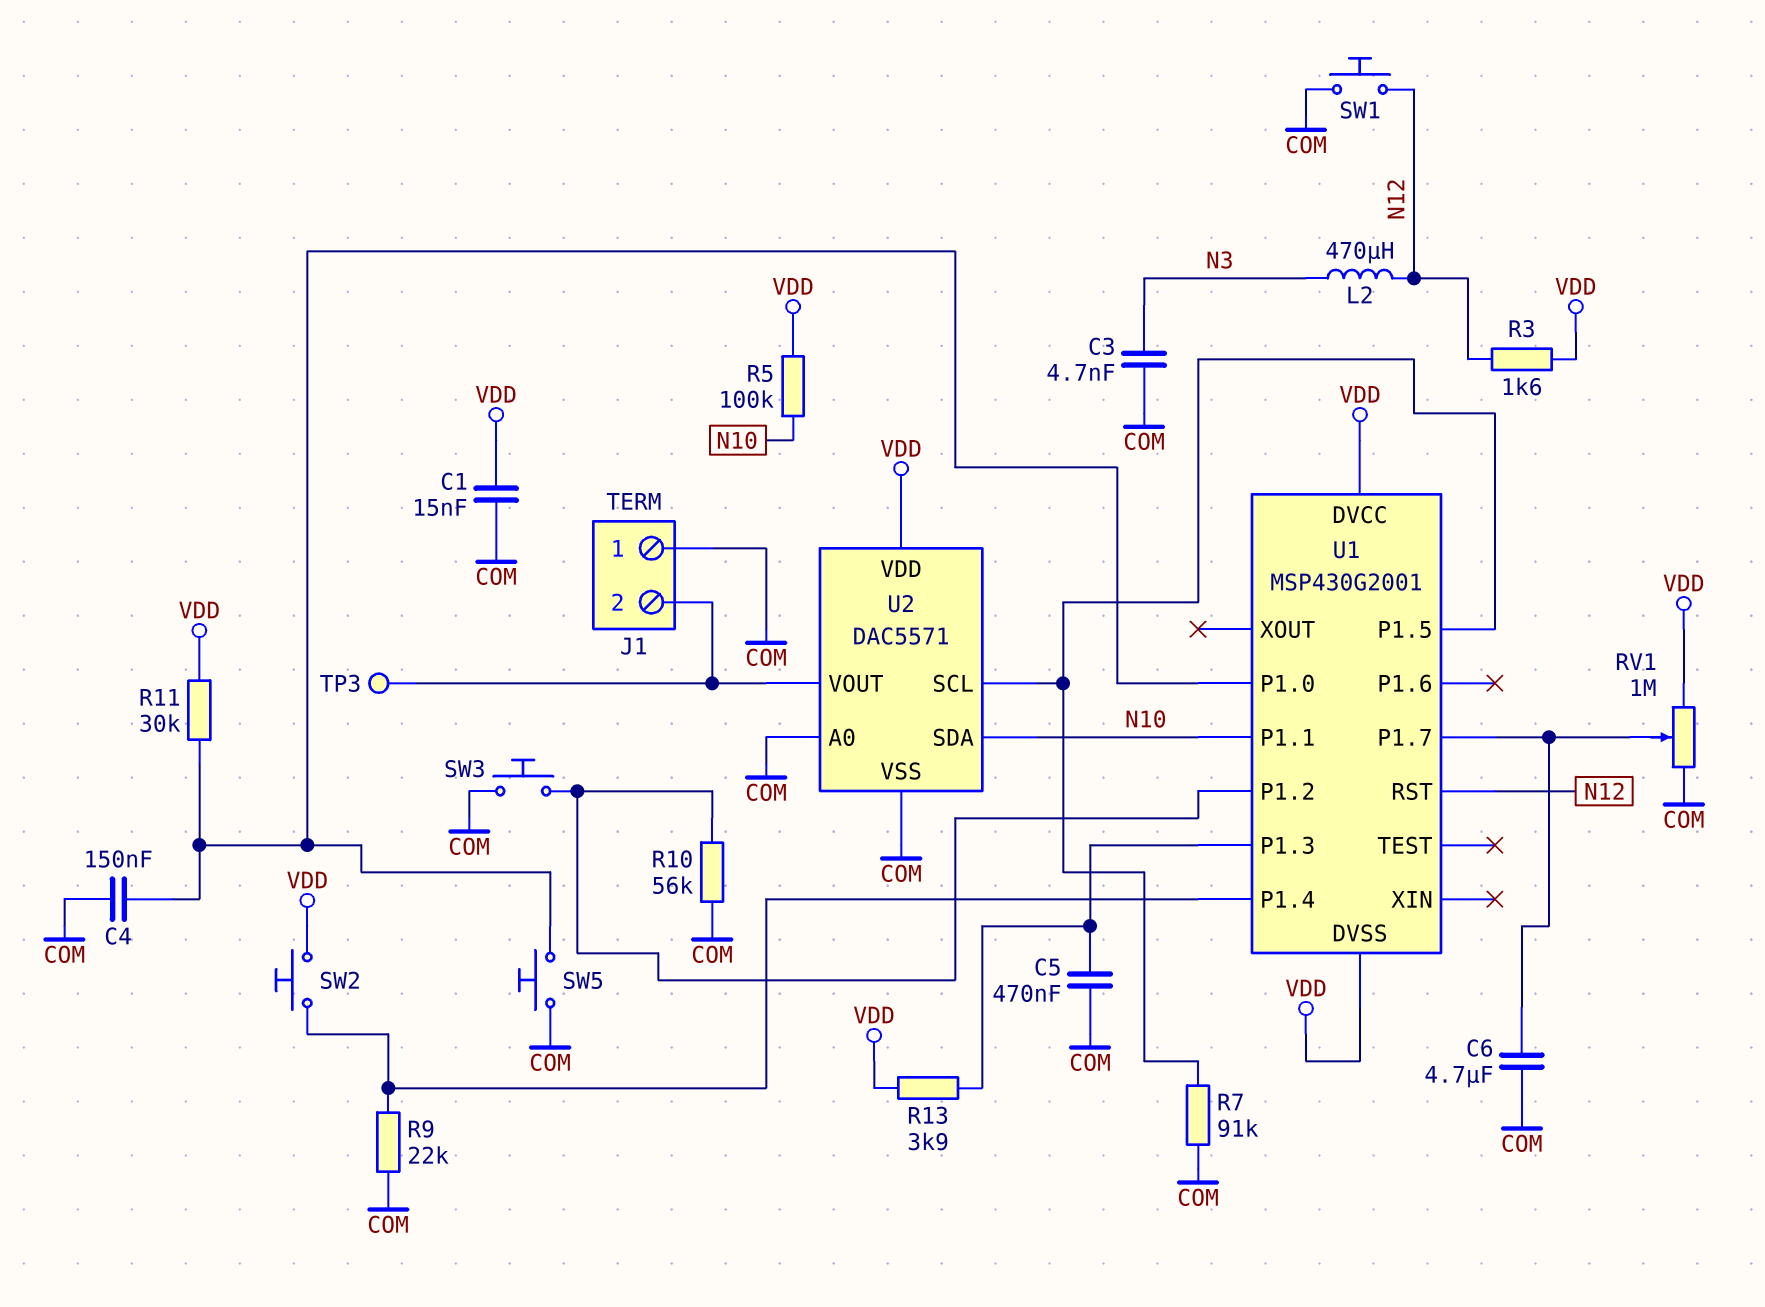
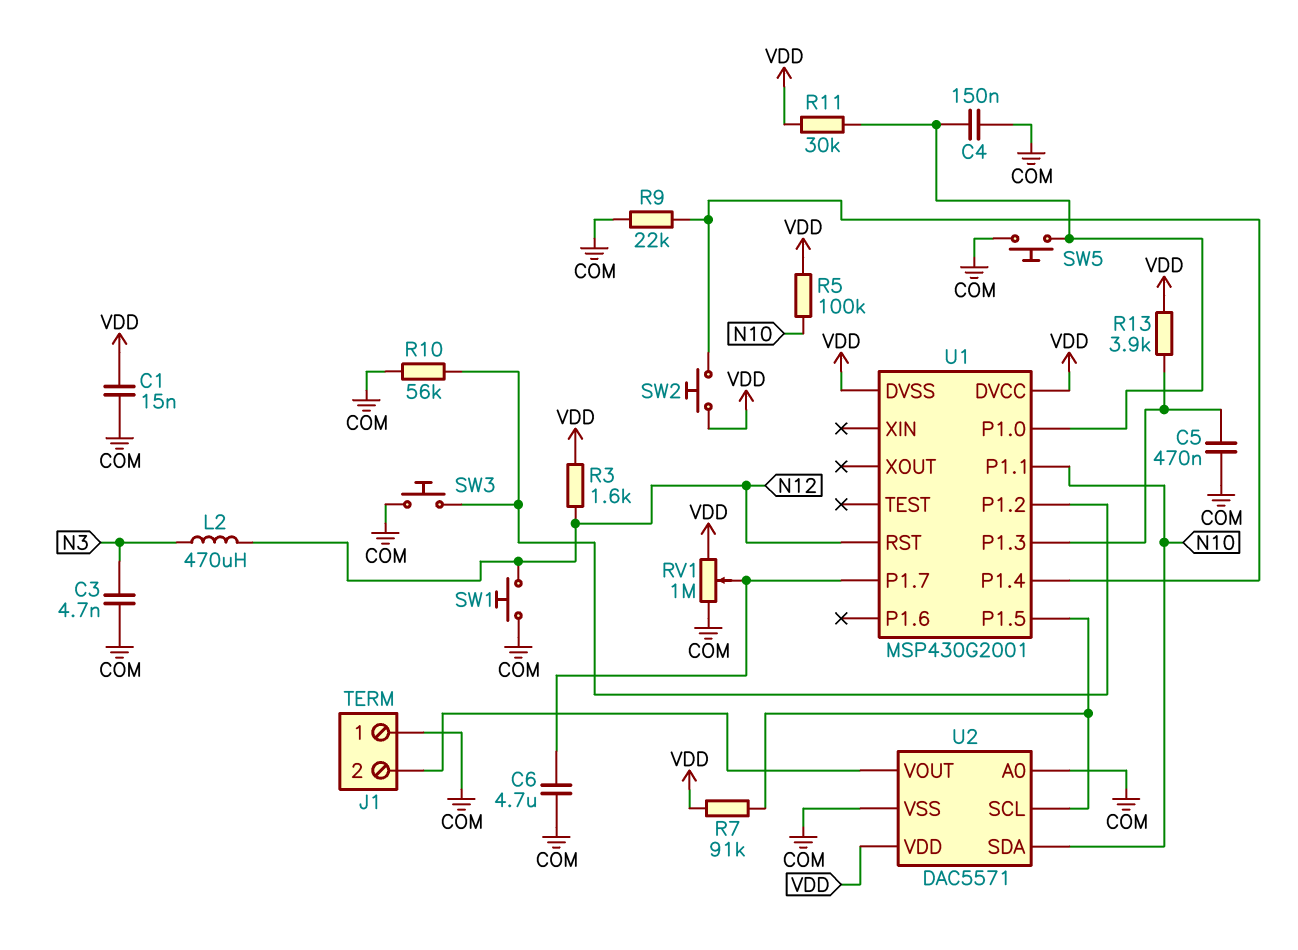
R7: 91k (COM, U1/P1.5) -> 91k (U1/P1.5, VDD)
TP3: test point (J1/2) -> none

